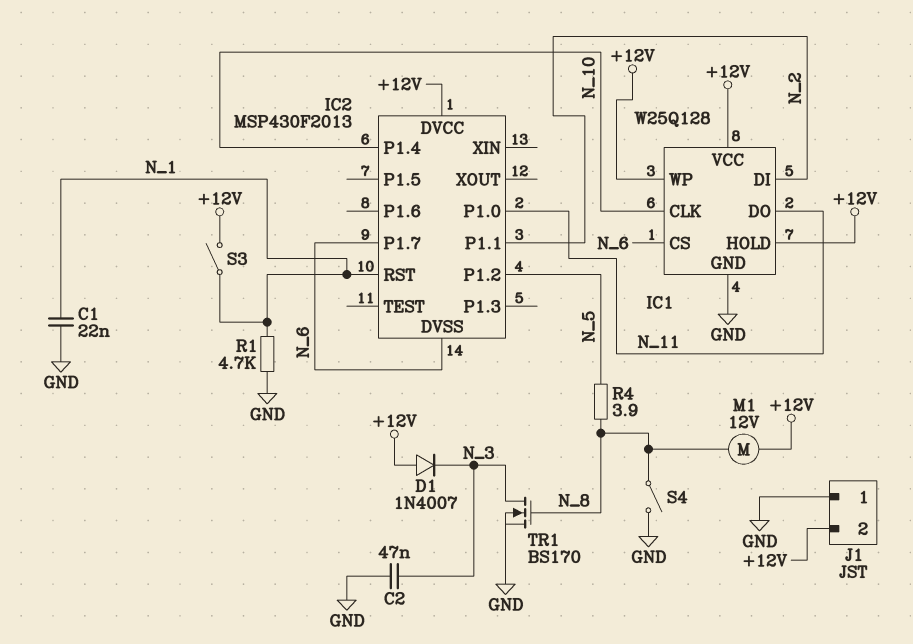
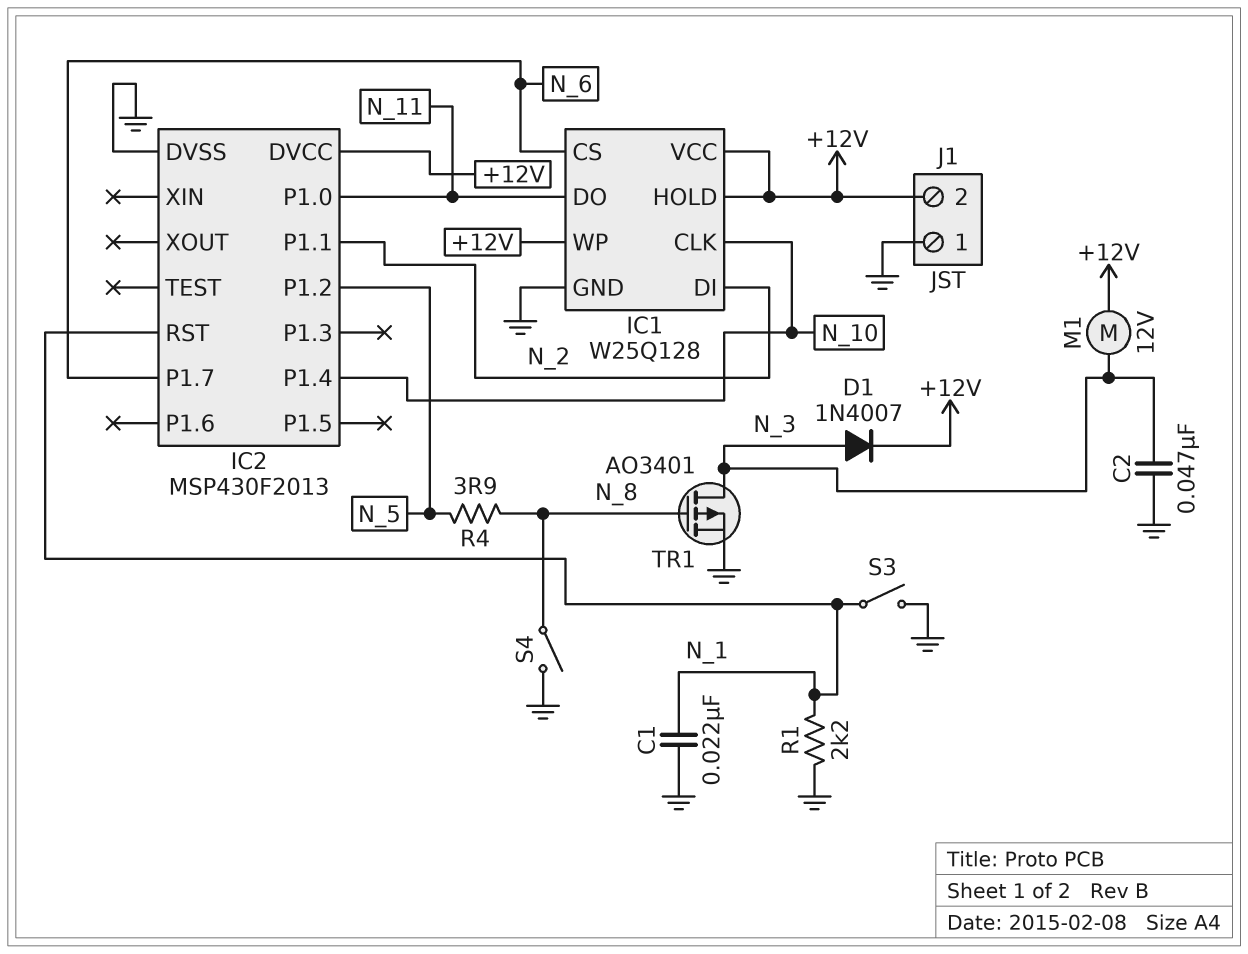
D1: diode 1N4007 (A +12V, K N_3) -> diode 1N4007 (A N_3, K +12V)
IC2 pin DVSS: N_6 -> GND
M1: motor 12V (+12V, N_8) -> motor 12V (+12V, N_3)
R1: 4.7k (GND, N_1) -> 2.2k (GND, N_1)
S3: switch (+12V, N_1) -> switch (GND, N_1)
TR1: NMOS BS170 (G N_8, D N_3, S GND) -> PMOS AO3401 (G N_8, D N_3, S GND)

